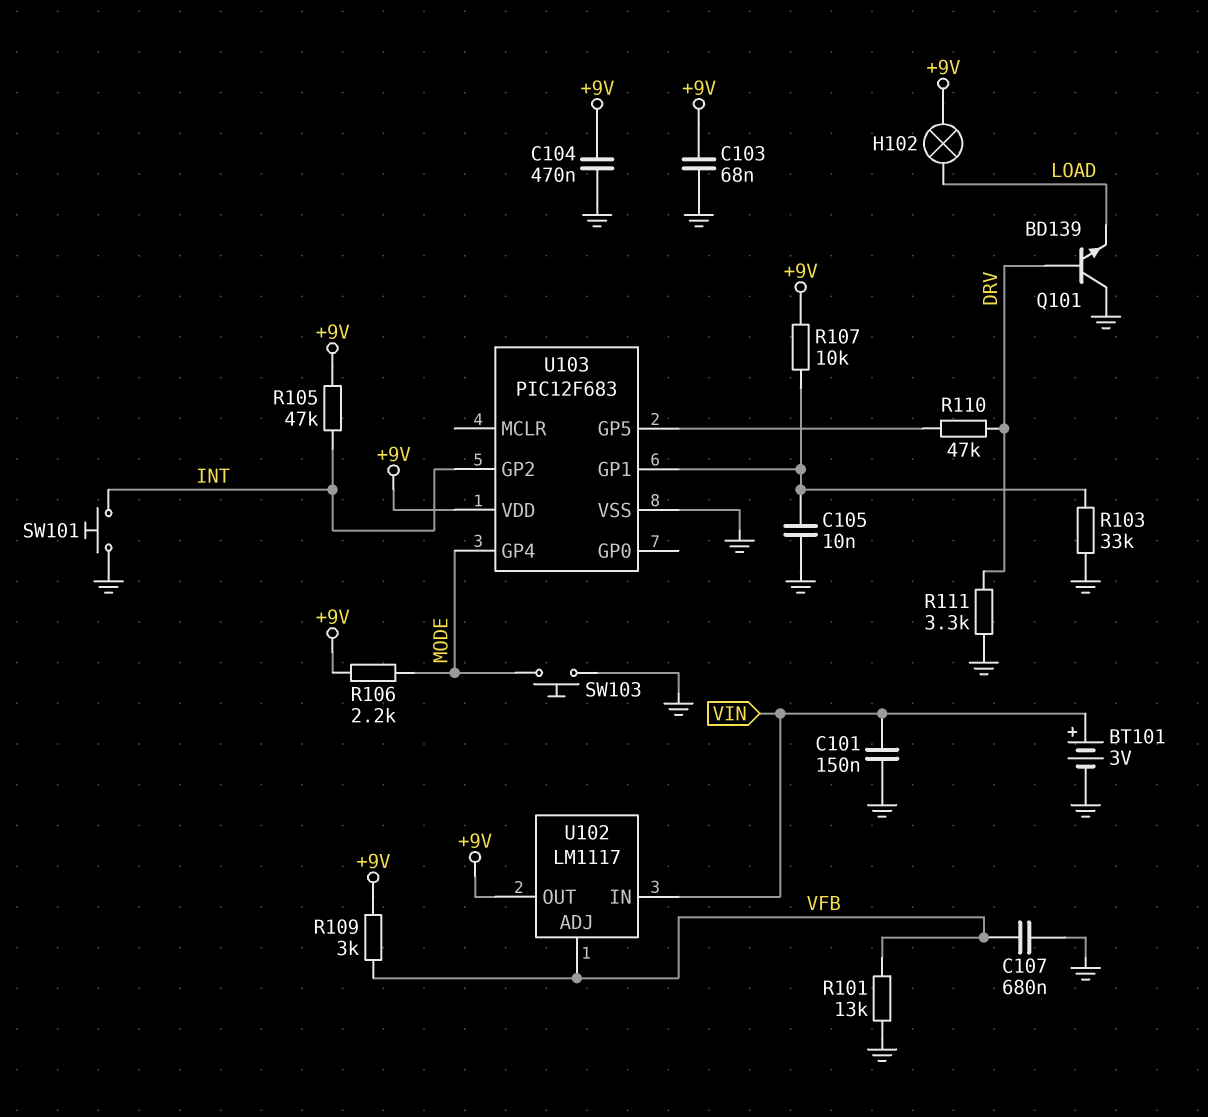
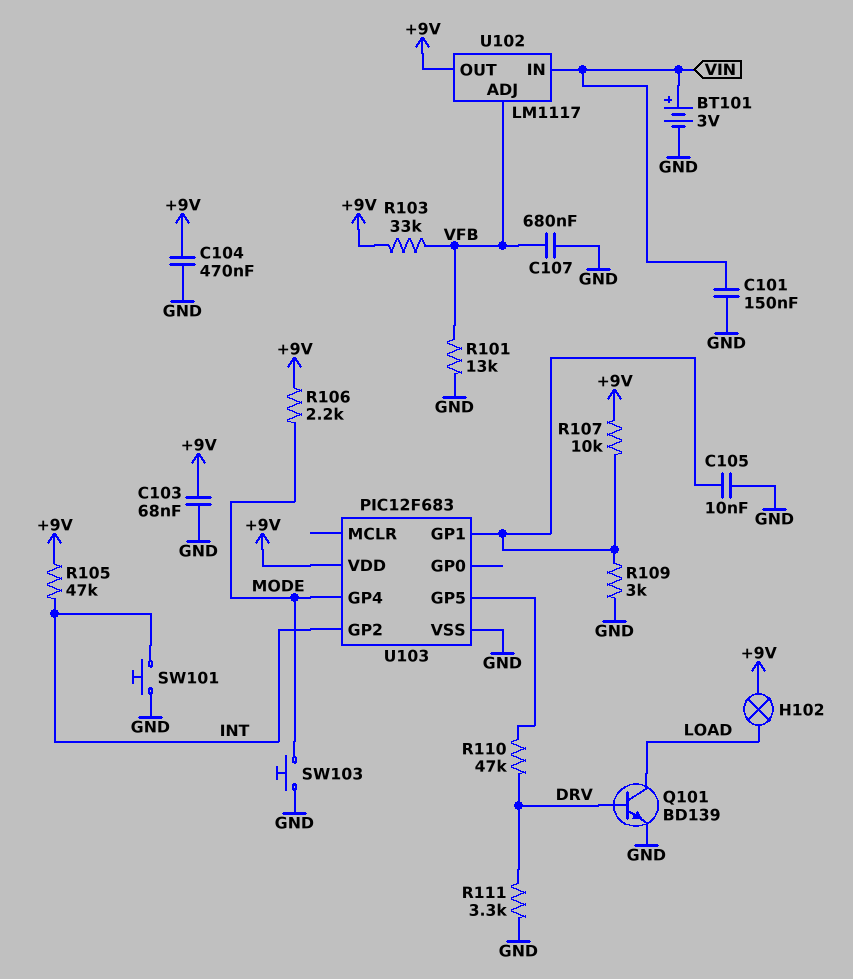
Q101: NPN BD139 (B DRV, C GND, E LOAD) -> NPN BD139 (B DRV, C LOAD, E GND)
R103: 33k (GND, U103/GP1) -> 33k (+9V, VFB)
R109: 3k (+9V, VFB) -> 3k (GND, U103/GP1)

